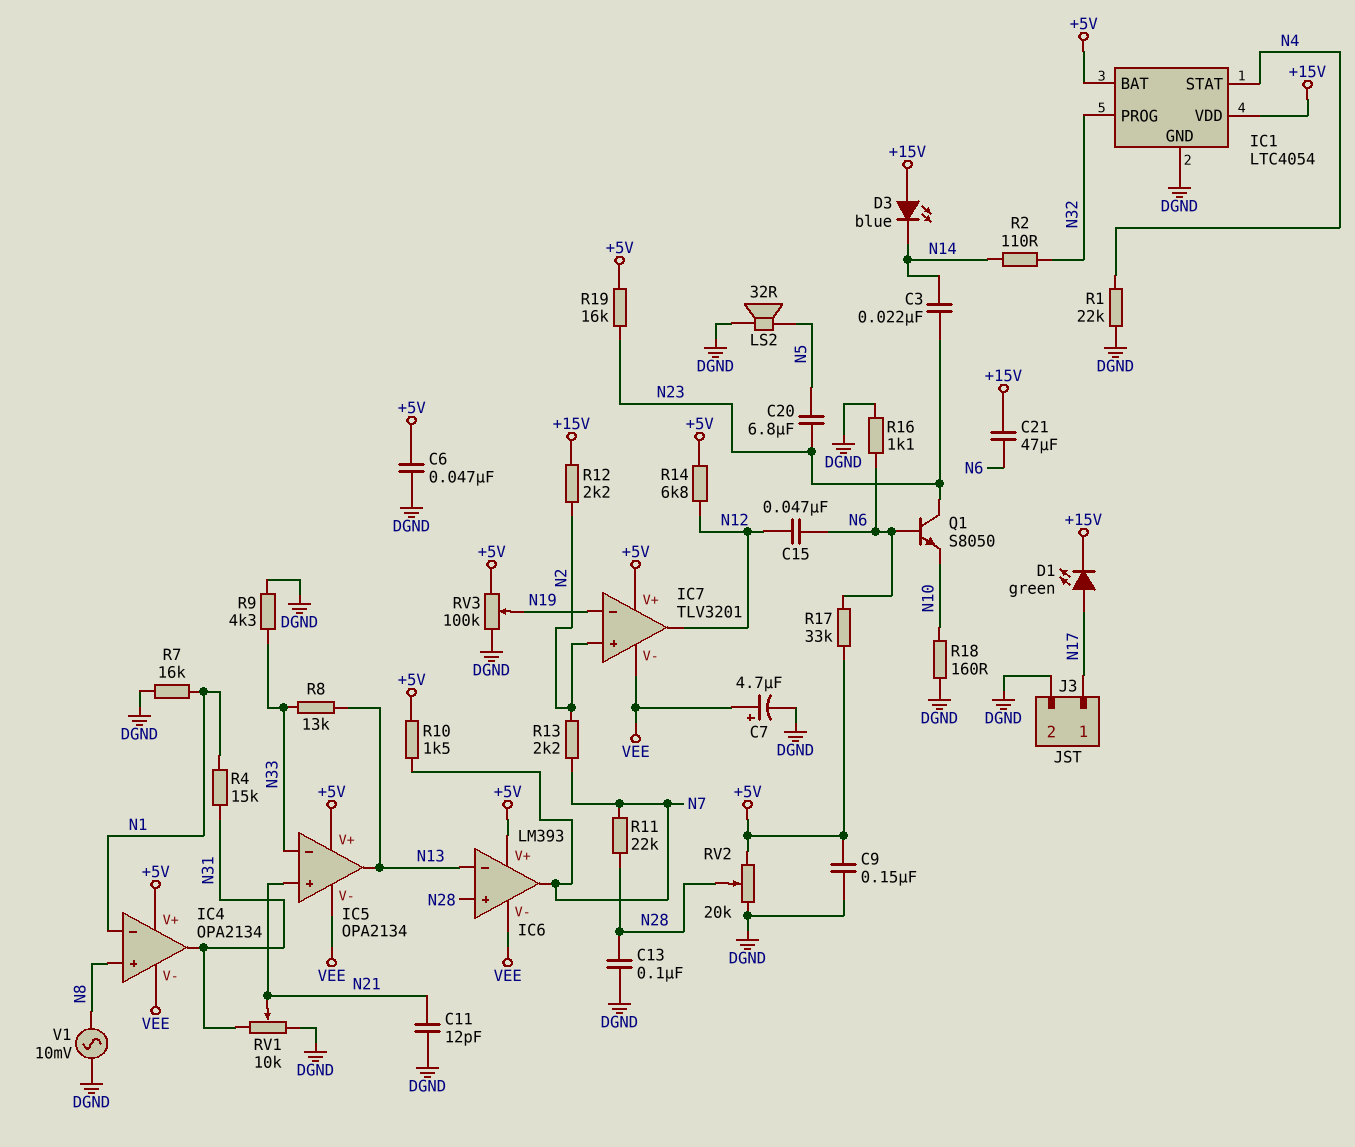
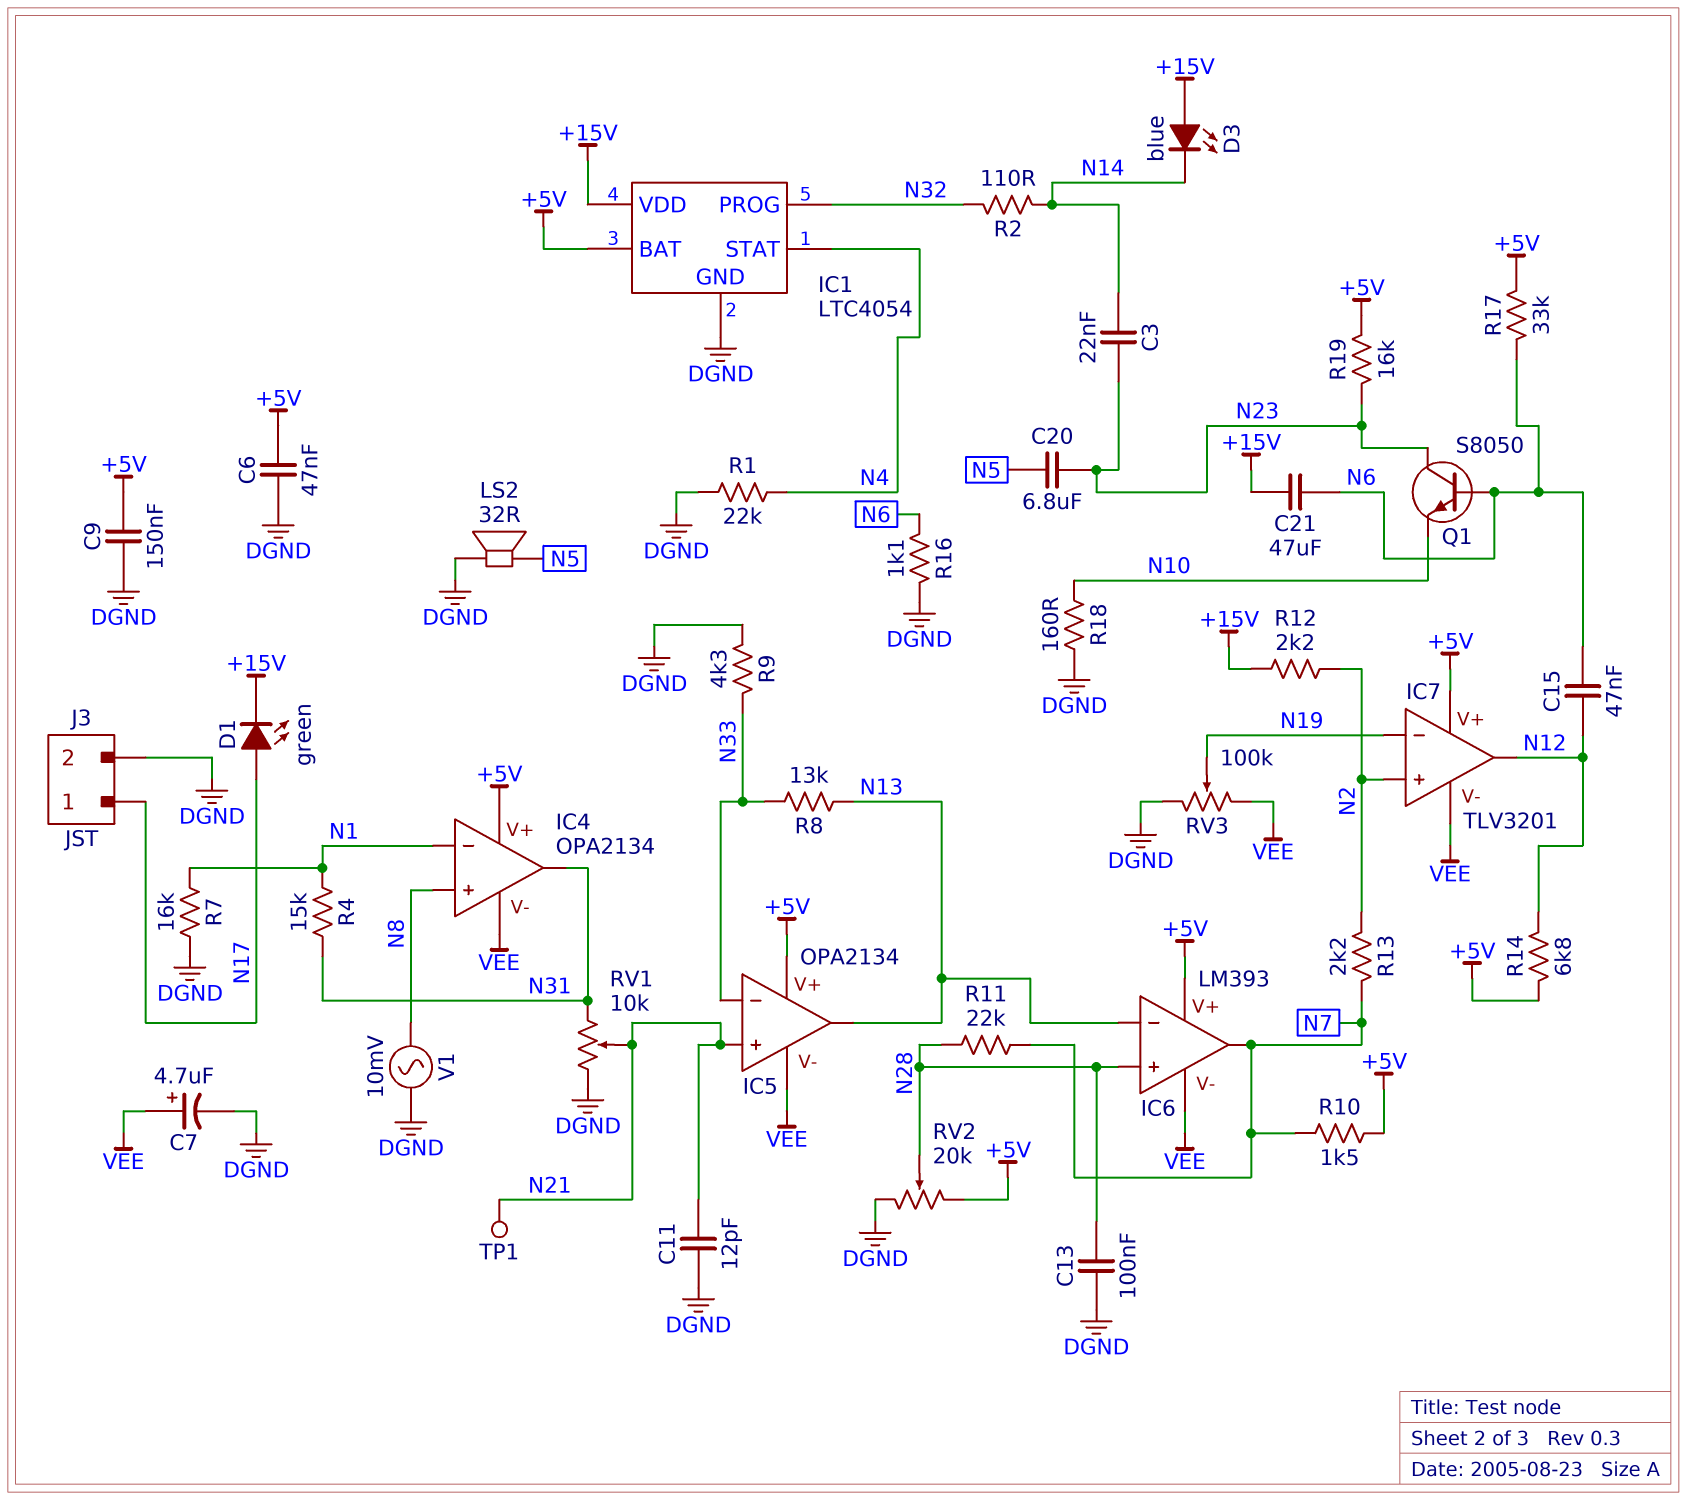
RV3: 100k (+5V, DGND, wiper N19) -> 100k (DGND, VEE, wiper N19)
TP1: none -> test point (N21)

